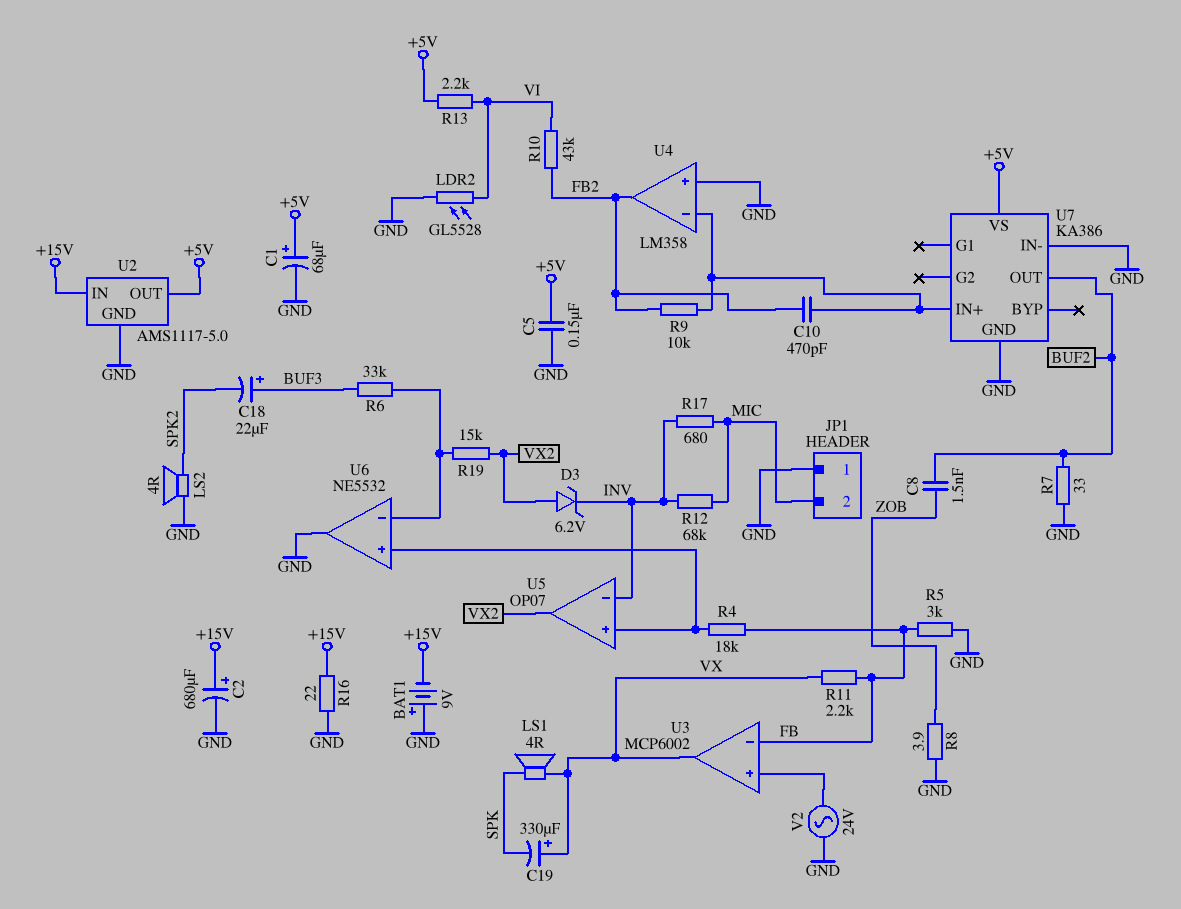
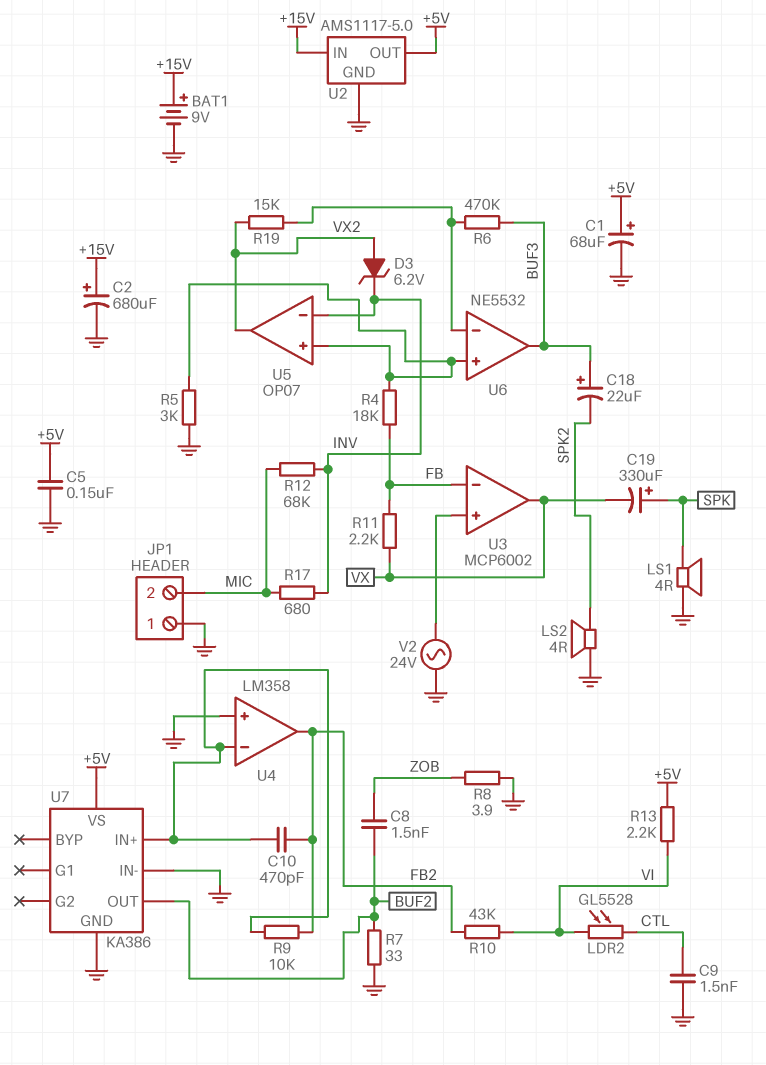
BAT1: 9V (plus GND, minus +15V) -> 9V (plus +15V, minus GND)
C9: none -> 1.5nF (CTL, GND)
C19: 330uF (plus VX, minus SPK) -> 330uF (plus SPK, minus VX)
LDR2: GL5528 (GND, VI) -> GL5528 (CTL, VI)
LS1: speaker 4R (SPK, VX) -> speaker 4R (GND, SPK)
R5: 3k (FB, GND) -> 3k (GND, U5/in+)
R6: 33k (BUF3, U6/in-) -> 470k (BUF3, U6/in-)
R16: 22 (+15V, GND) -> none
U6 pin out: GND -> BUF3

